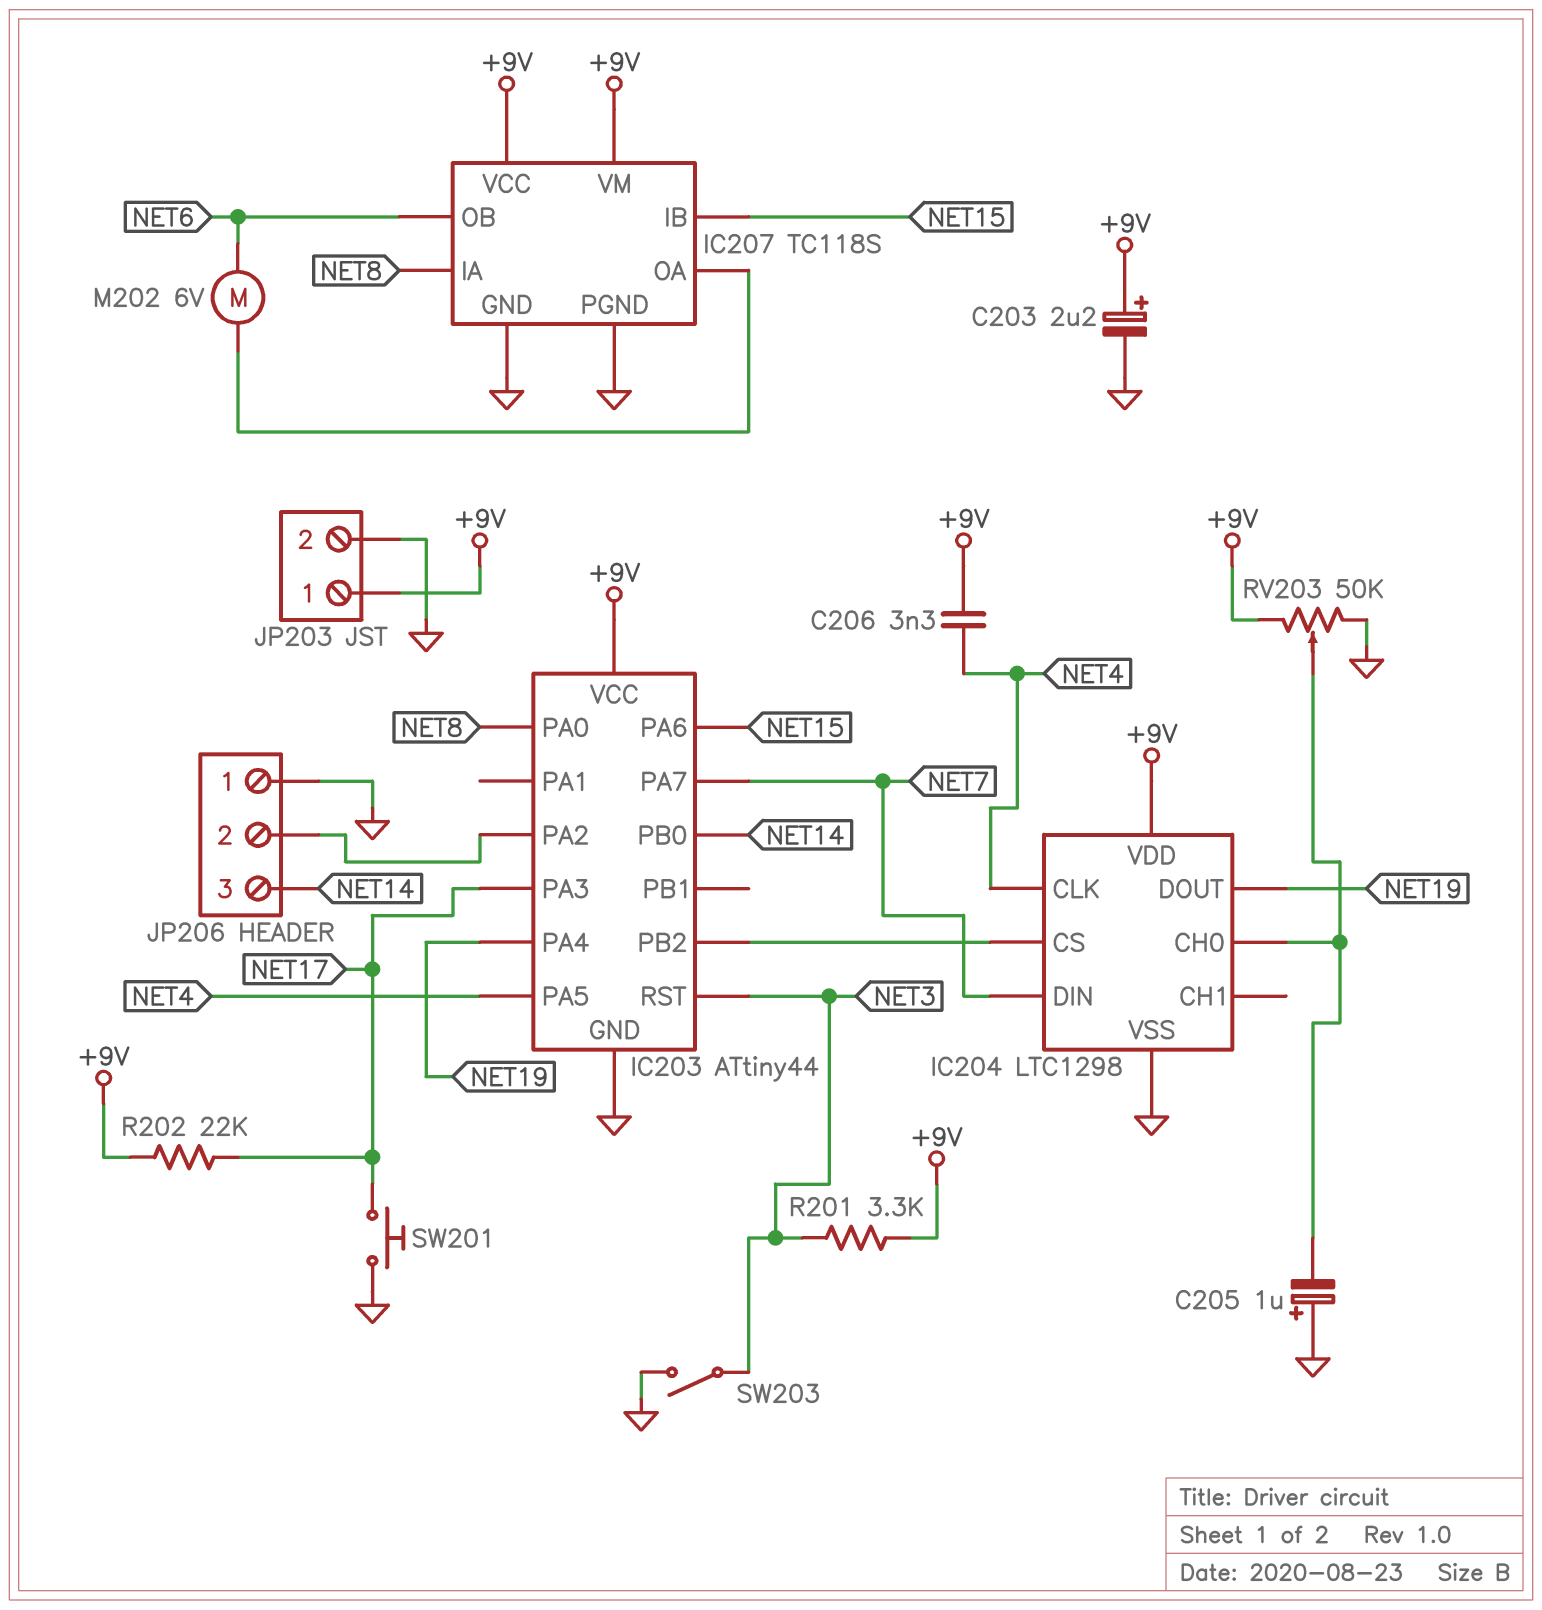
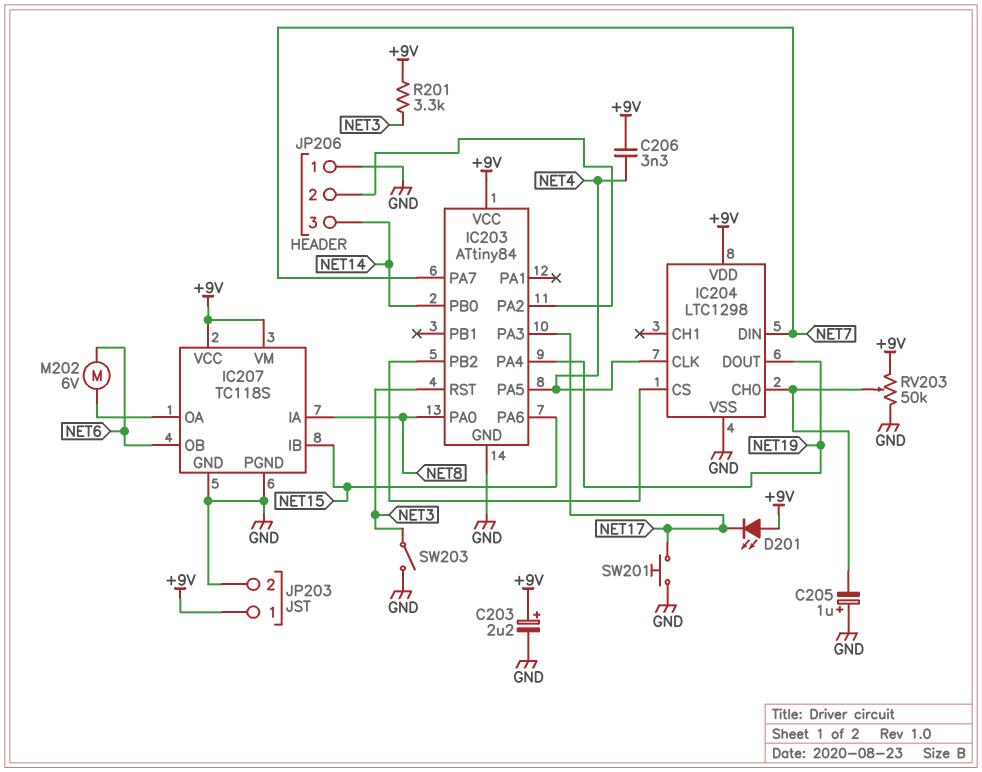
D201: none -> LED (A +9V, K NET17)
IC203: ATtiny44 -> ATtiny84
R202: 22k (+9V, NET17) -> none

